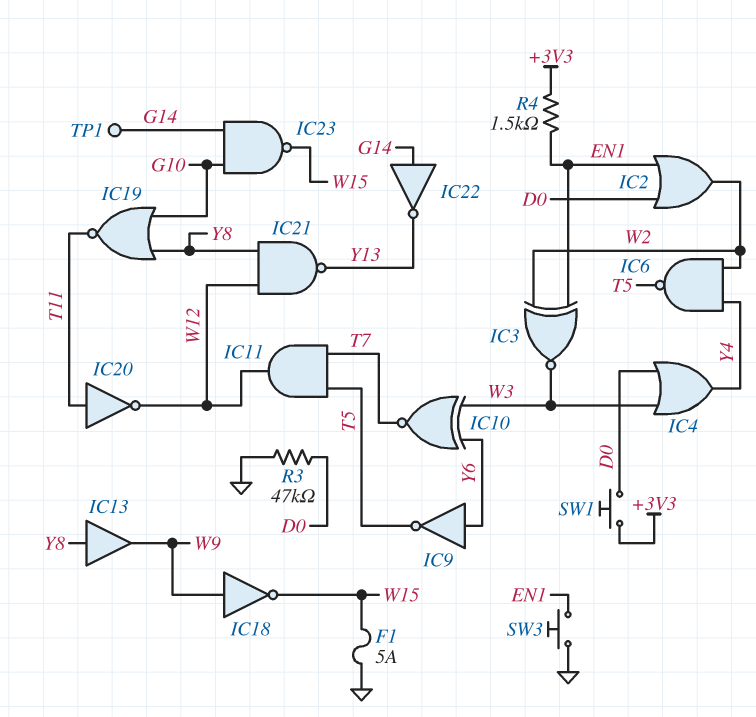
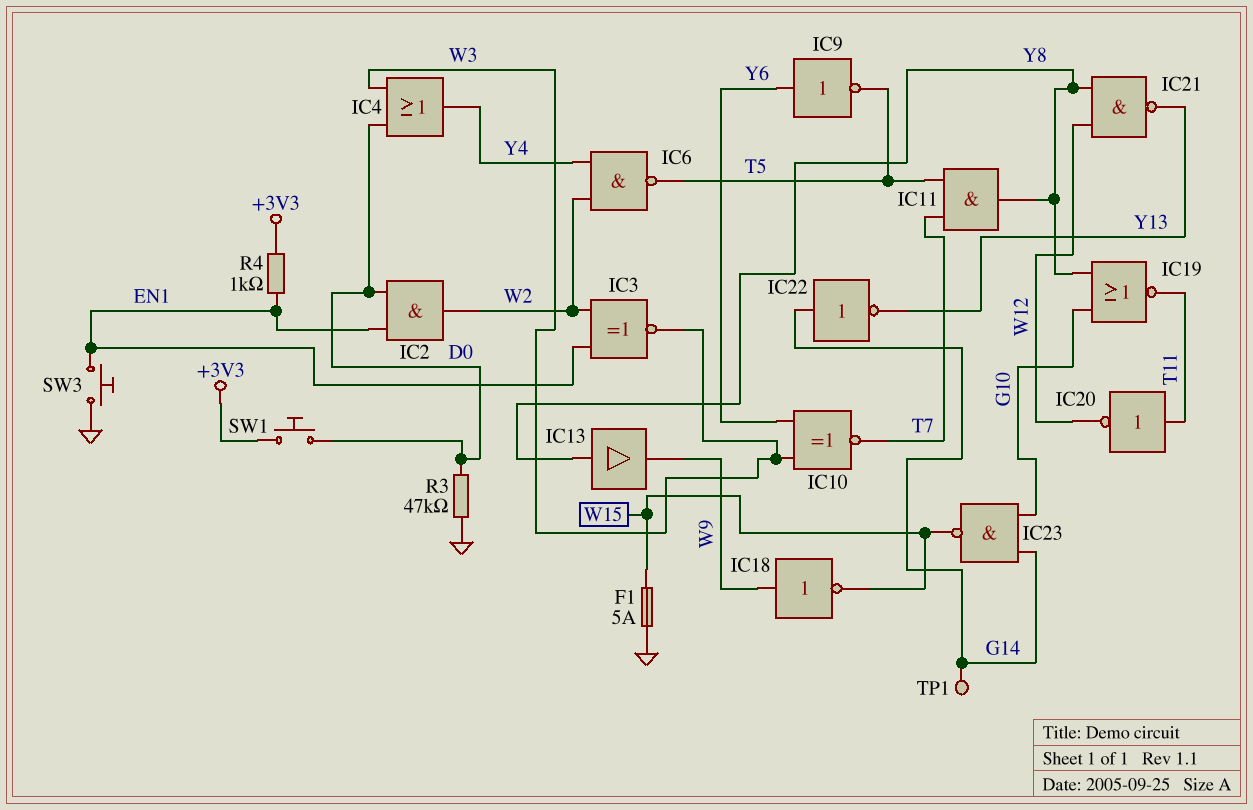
IC2: OR (in D0, in EN1, out W2) -> AND (in D0, in EN1, out W2)
IC11: AND (in T5, in T7, out W12) -> AND (in T5, in T7, out Y8)
R4: 1.5k (+3V3, EN1) -> 1k (+3V3, EN1)

